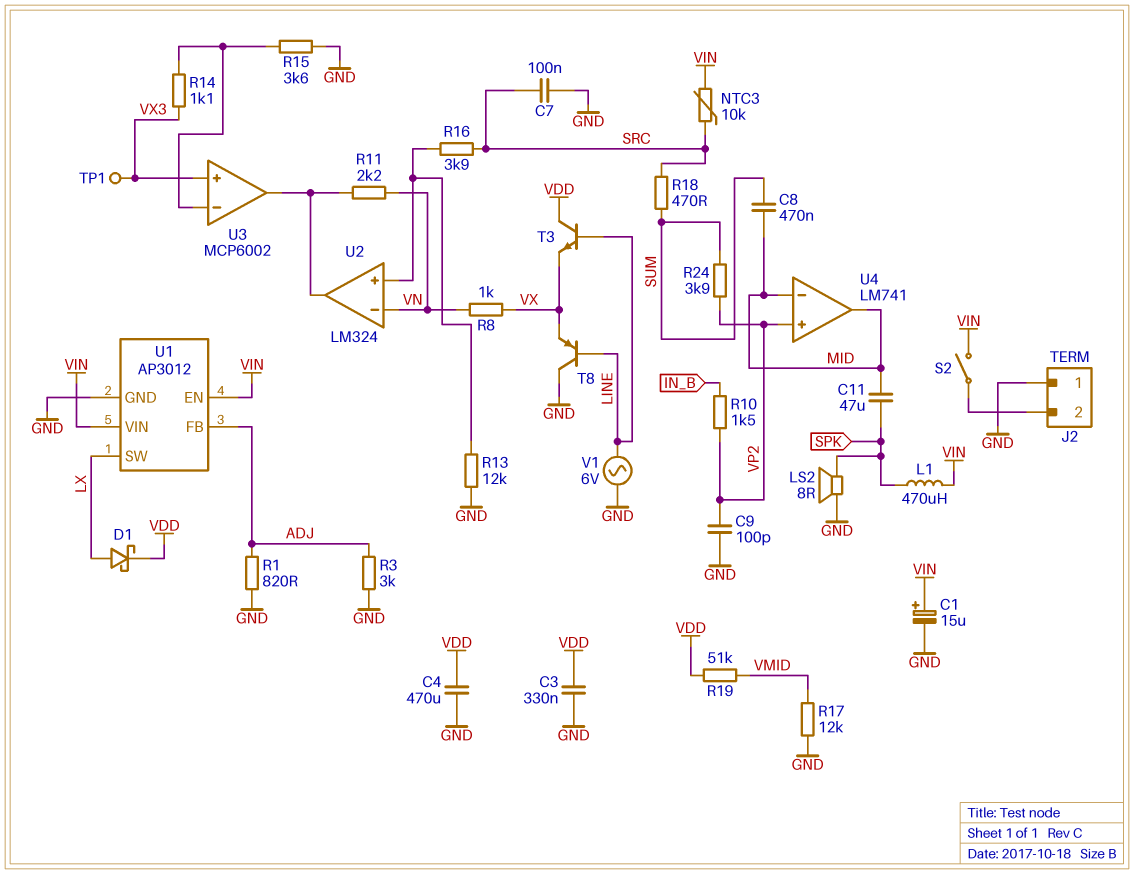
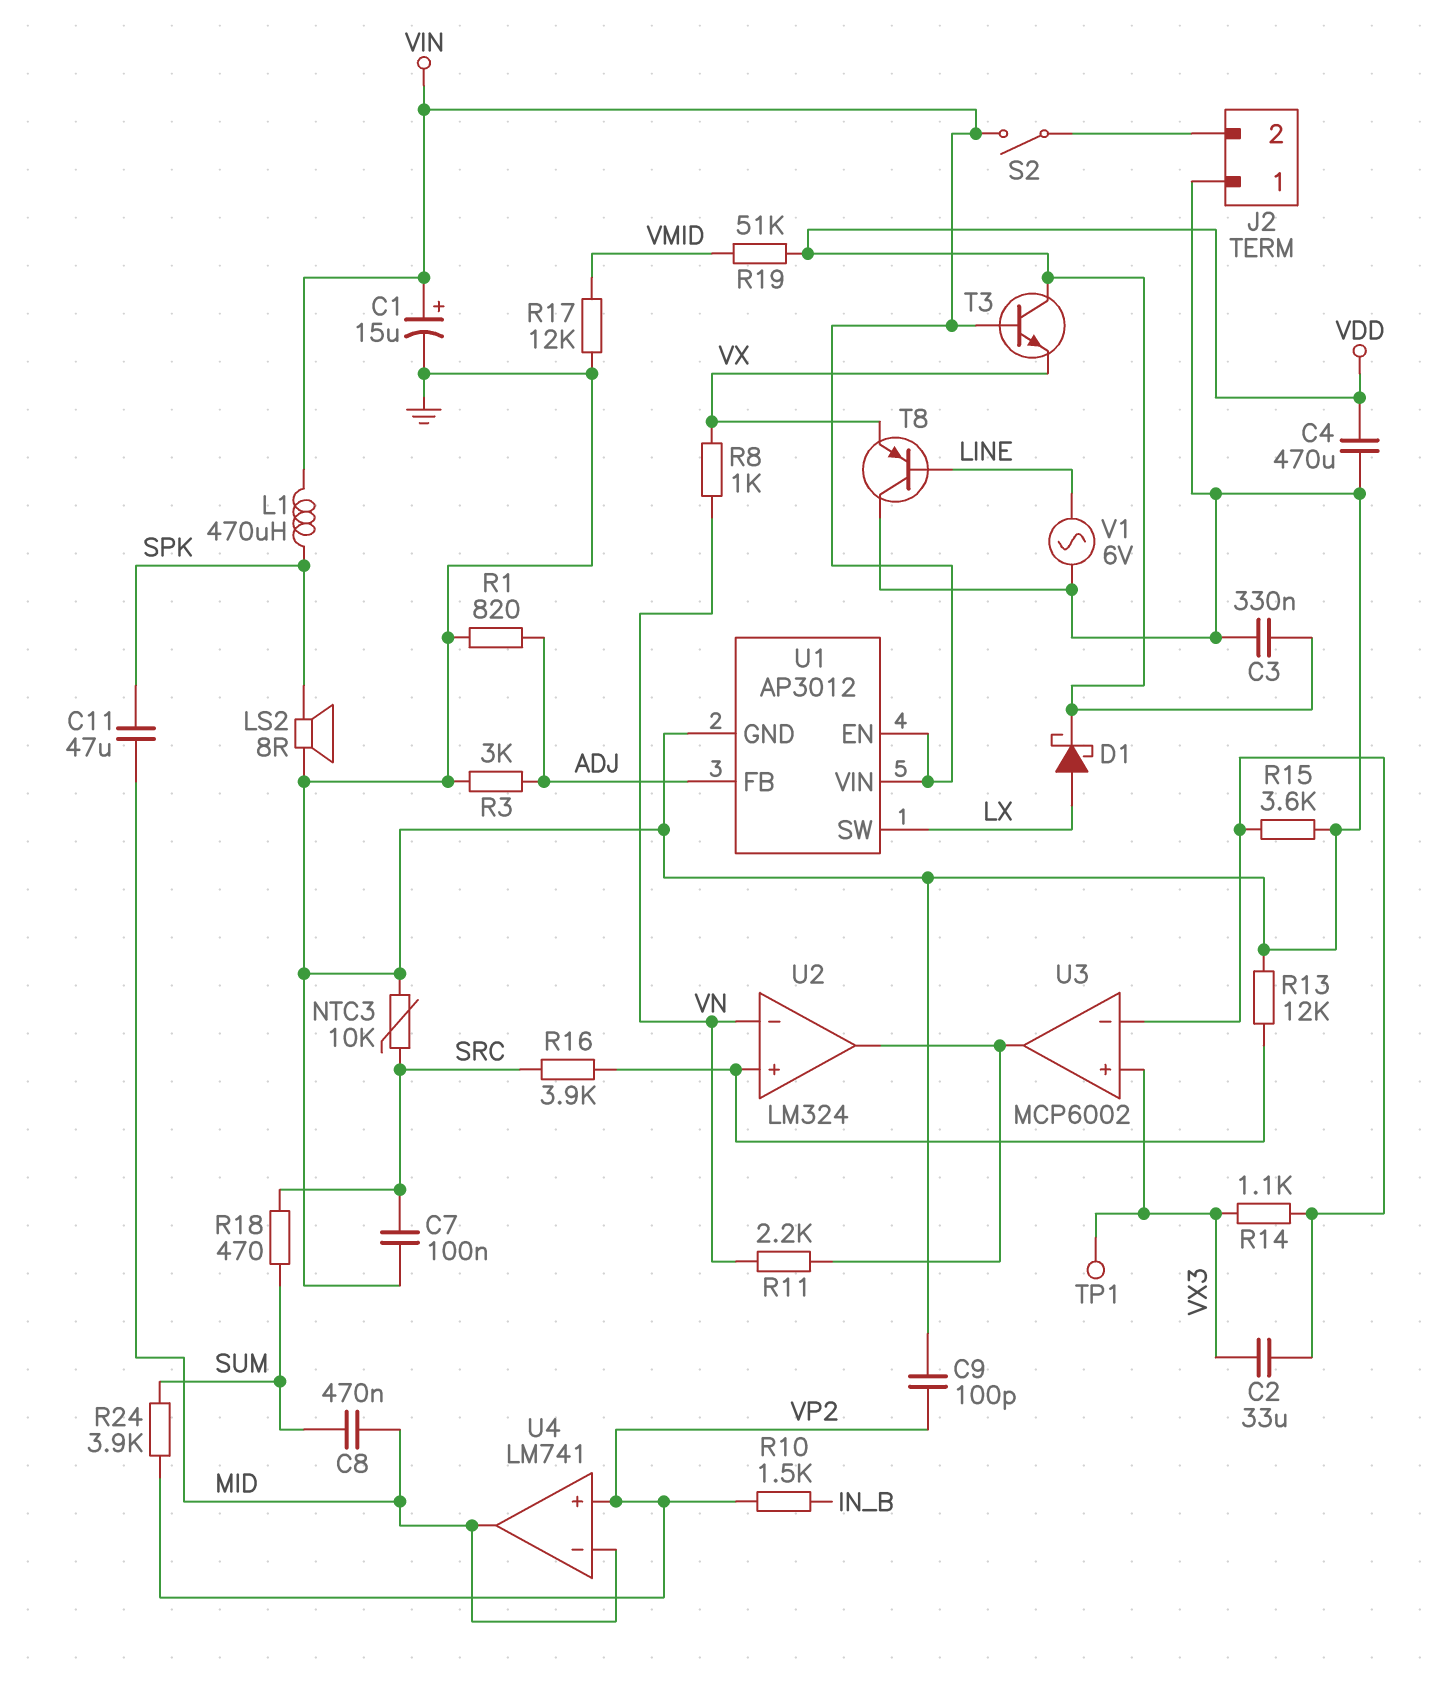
C2: none -> 33uF (U3/in-, VX3)
NTC3: 10k (SRC, VIN) -> 10k (GND, SRC)
T3: NPN (B LINE, C VDD, E VX) -> NPN (B VIN, C VDD, E VX)

